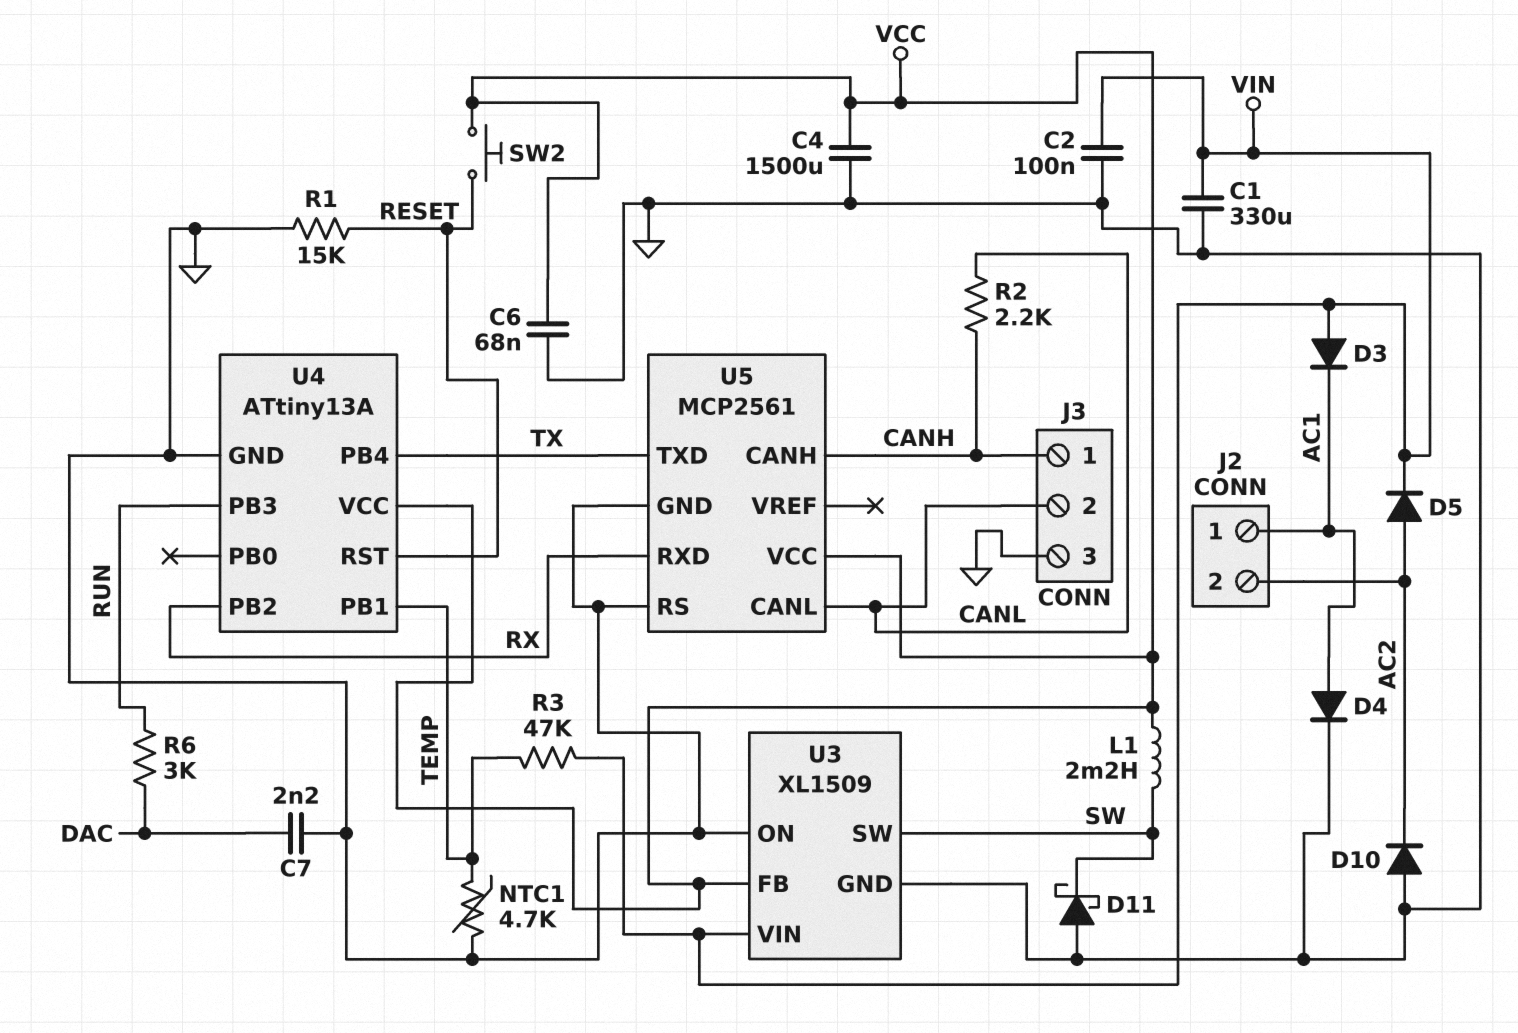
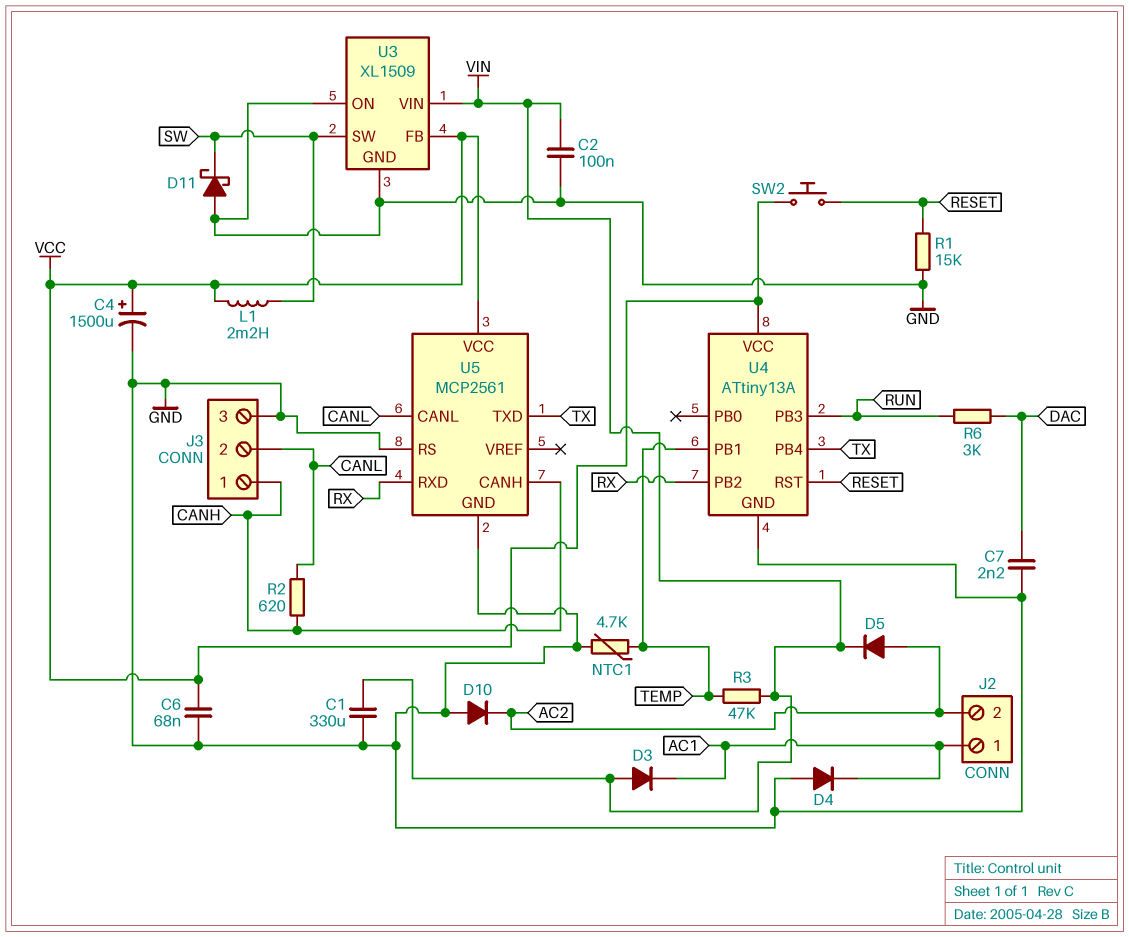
C4: 1500uF (GND, VCC) -> 1500uF (plus VCC, minus GND)
D4: diode (A AC1, K GND) -> diode (A GND, K AC1)
R2: 2.2k (CANH, CANL) -> 620 (CANH, CANL)

